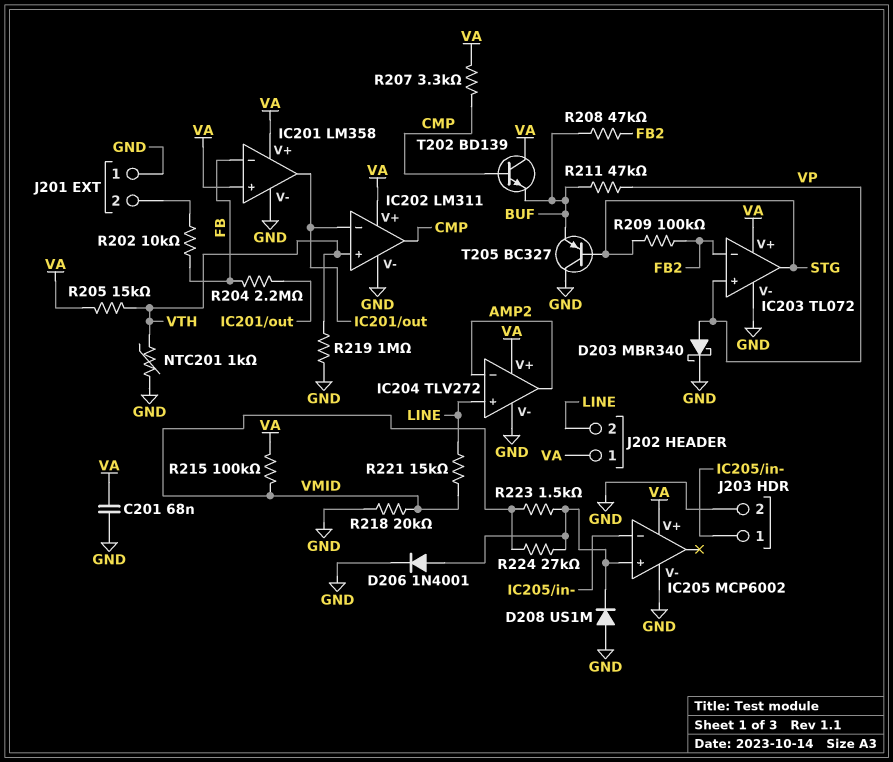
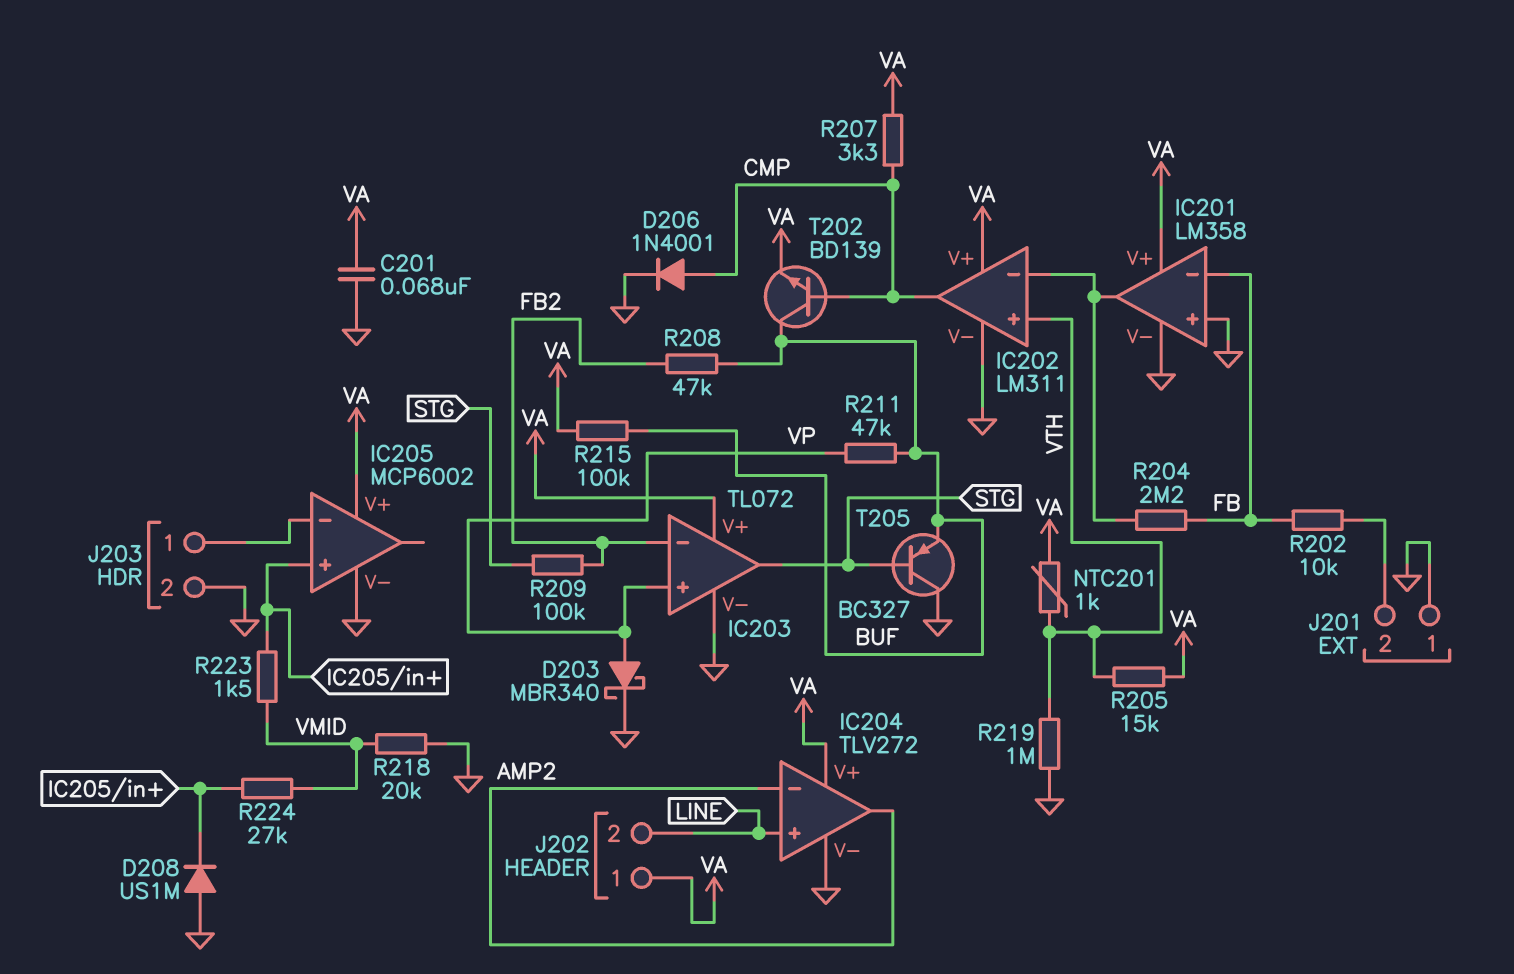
D206: diode 1N4001 (A IC205/in+, K GND) -> diode 1N4001 (A CMP, K GND)
IC201 pin in+: VA -> GND
NTC201: 1k (GND, VTH) -> 1k (VA, VTH)
R215: 100k (VA, VMID) -> 100k (BUF, VA)
R221: 15k (LINE, VMID) -> none
T202: NPN BD139 (B CMP, C VA, E BUF) -> NPN BD139 (B CMP, C BUF, E VA)

